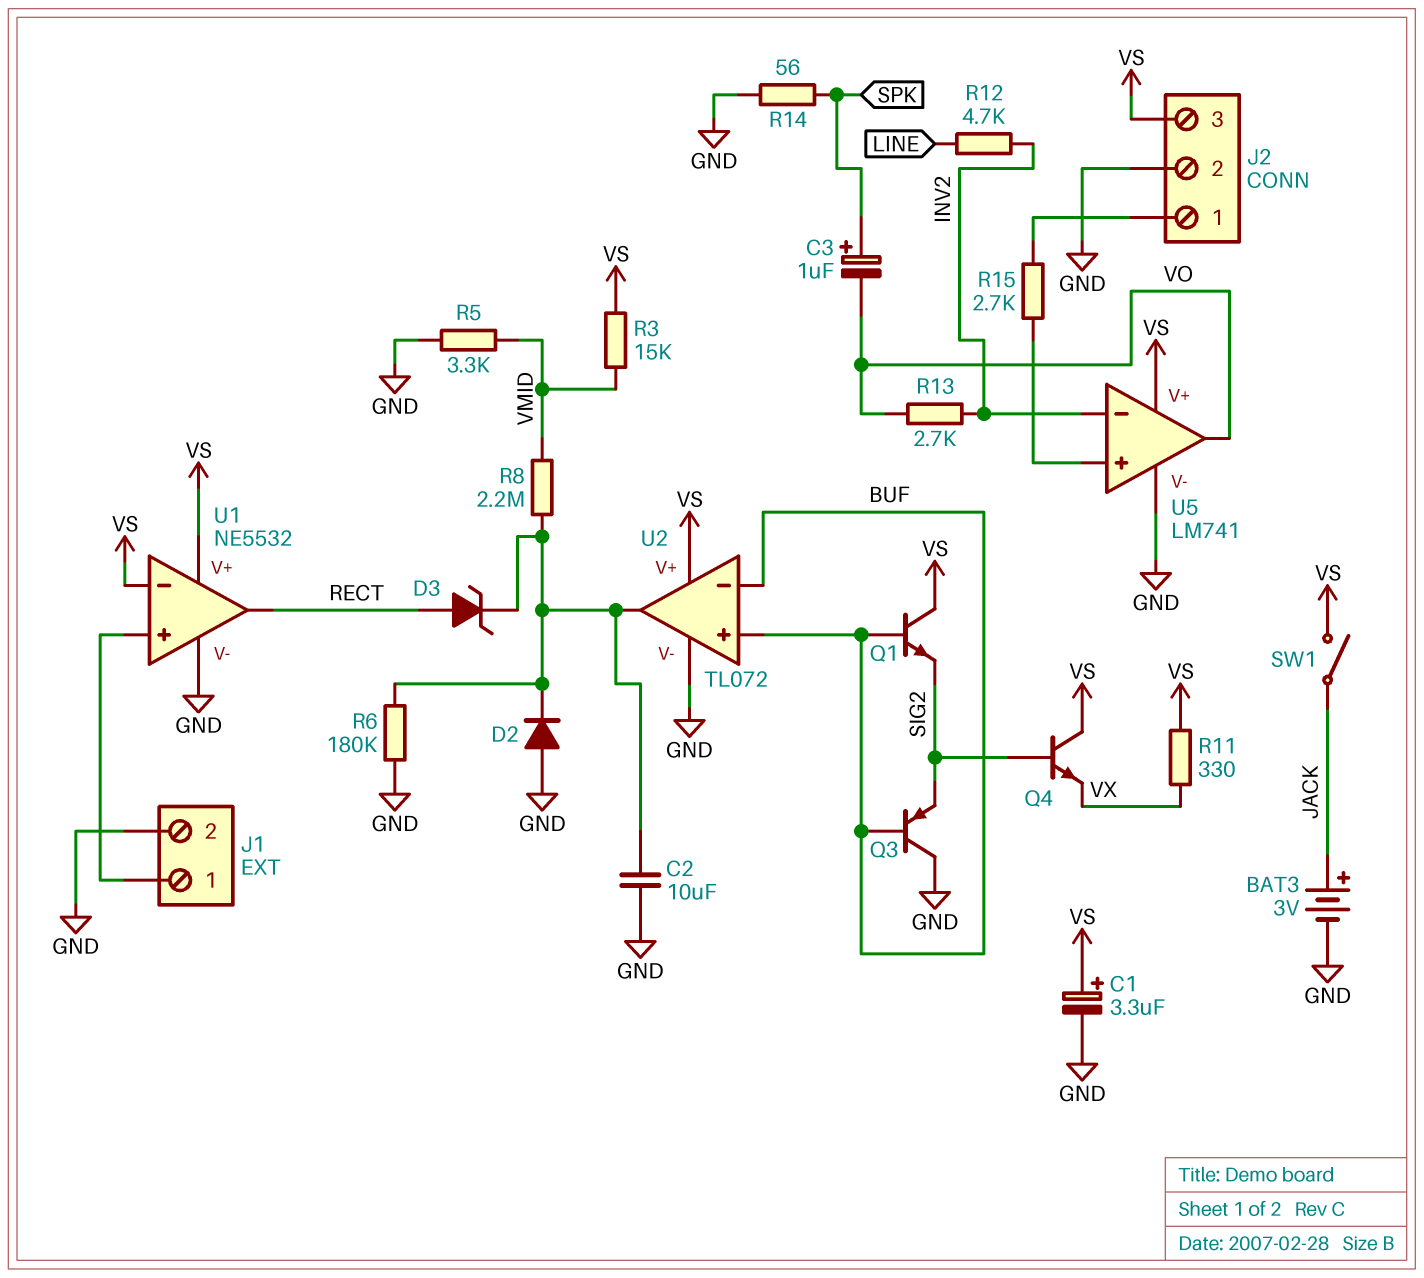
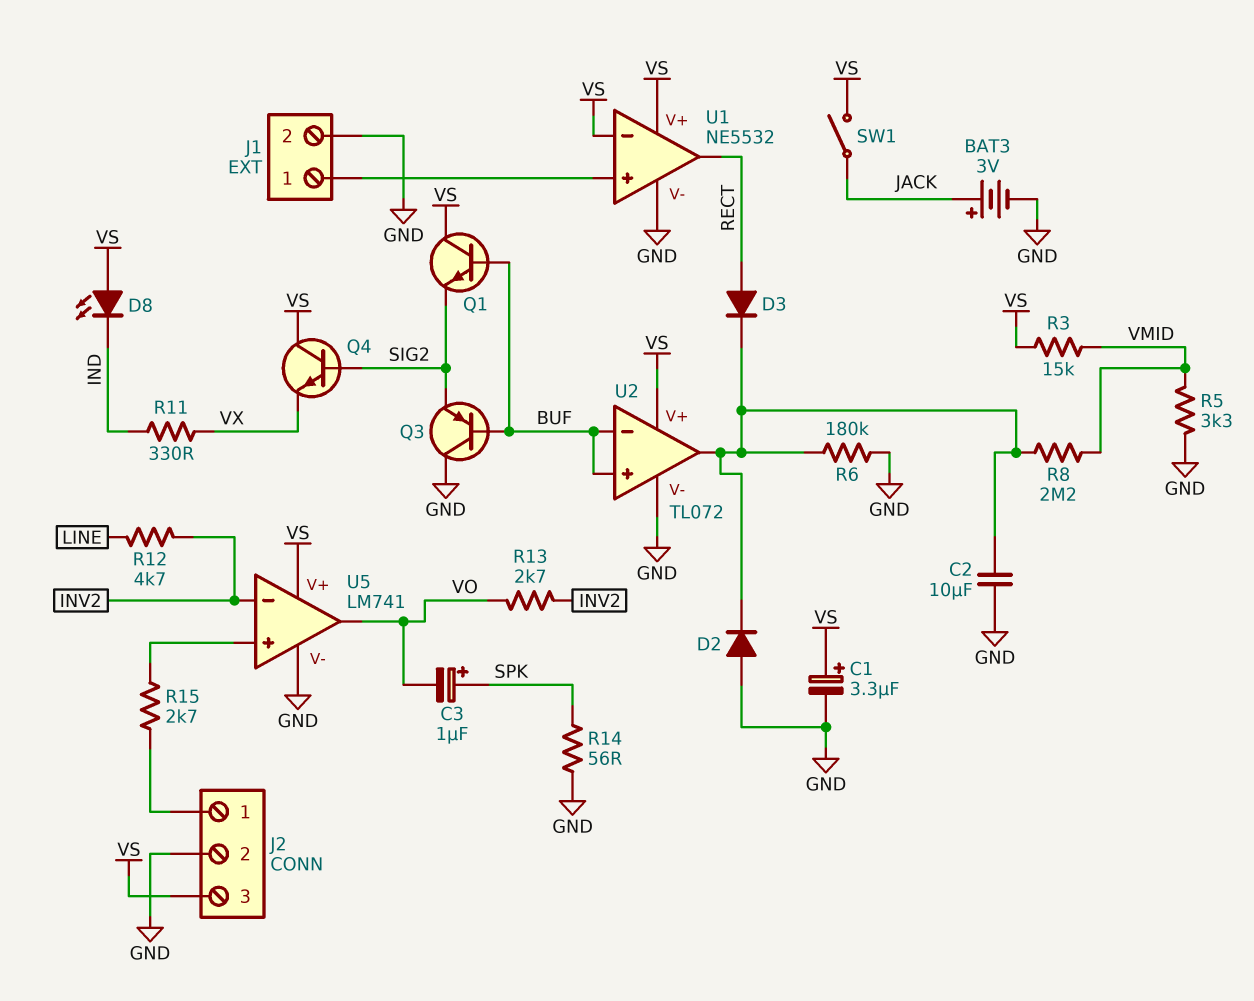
D3: zener (A RECT, K U2/out) -> diode (A RECT, K U2/out)
D8: none -> LED (A VS, K IND)
R11: 330 (VS, VX) -> 330 (IND, VX)

